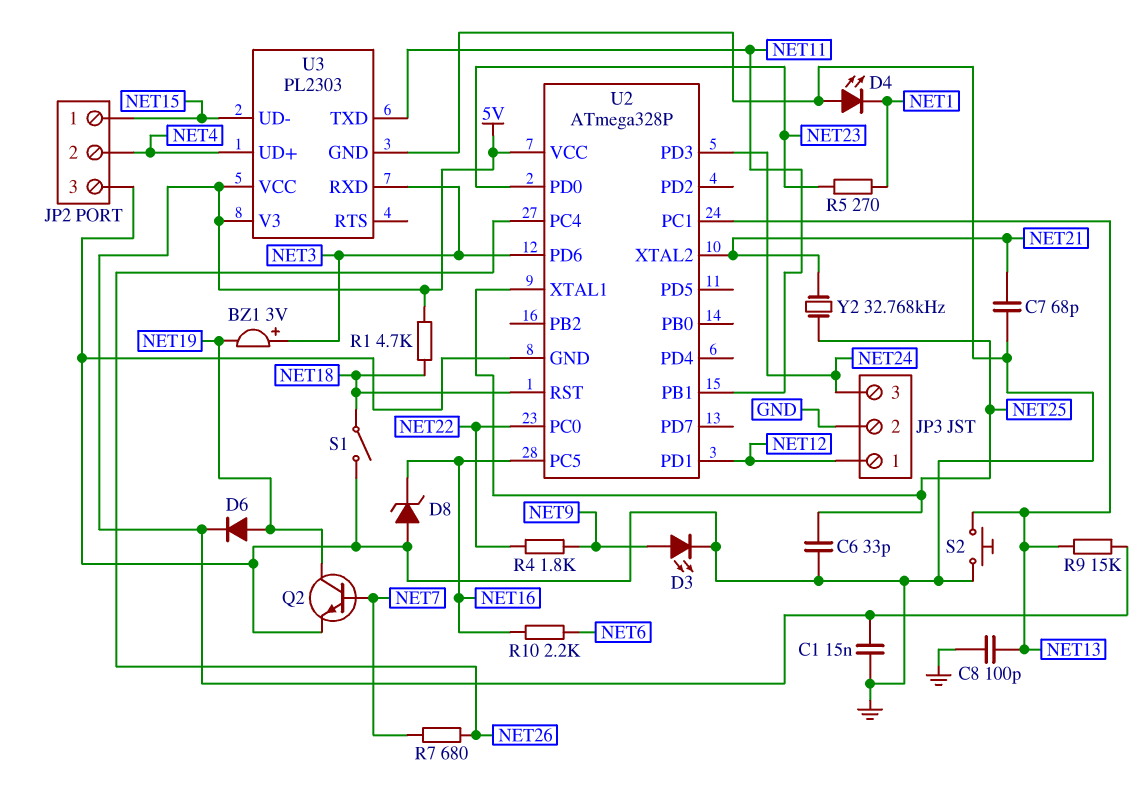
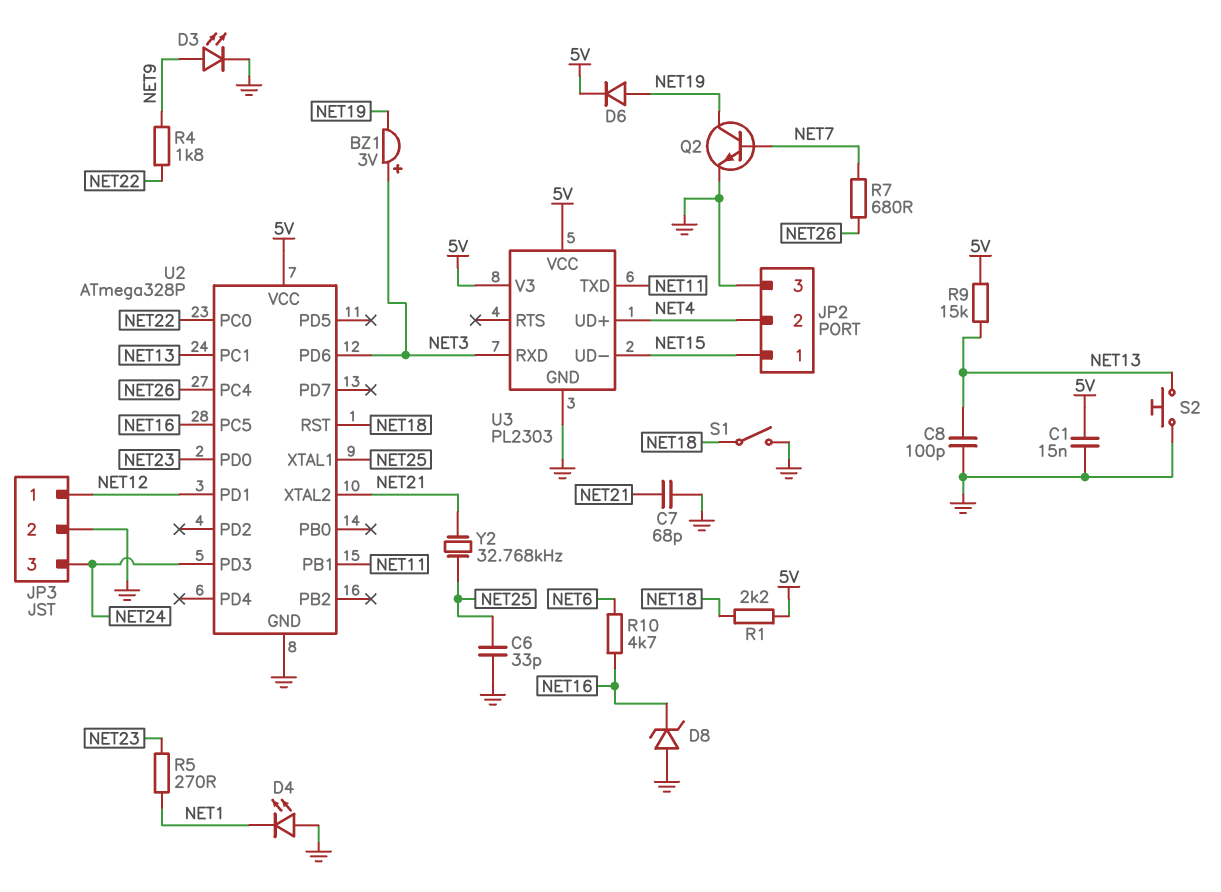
R1: 4.7k (5V, NET18) -> 2.2k (5V, NET18)
R10: 2.2k (NET6, NET16) -> 4.7k (NET6, NET16)

